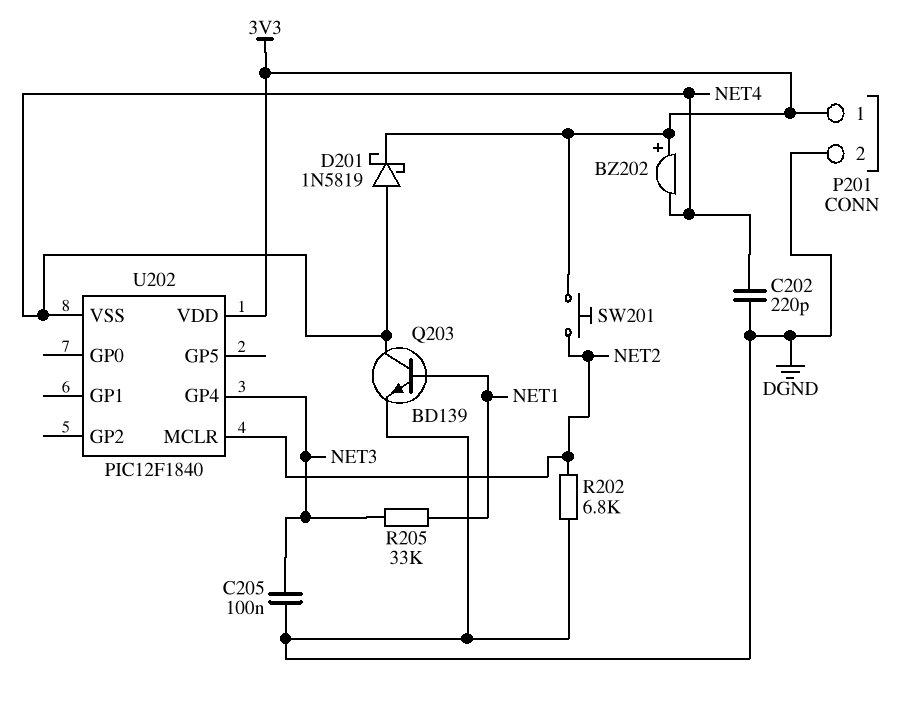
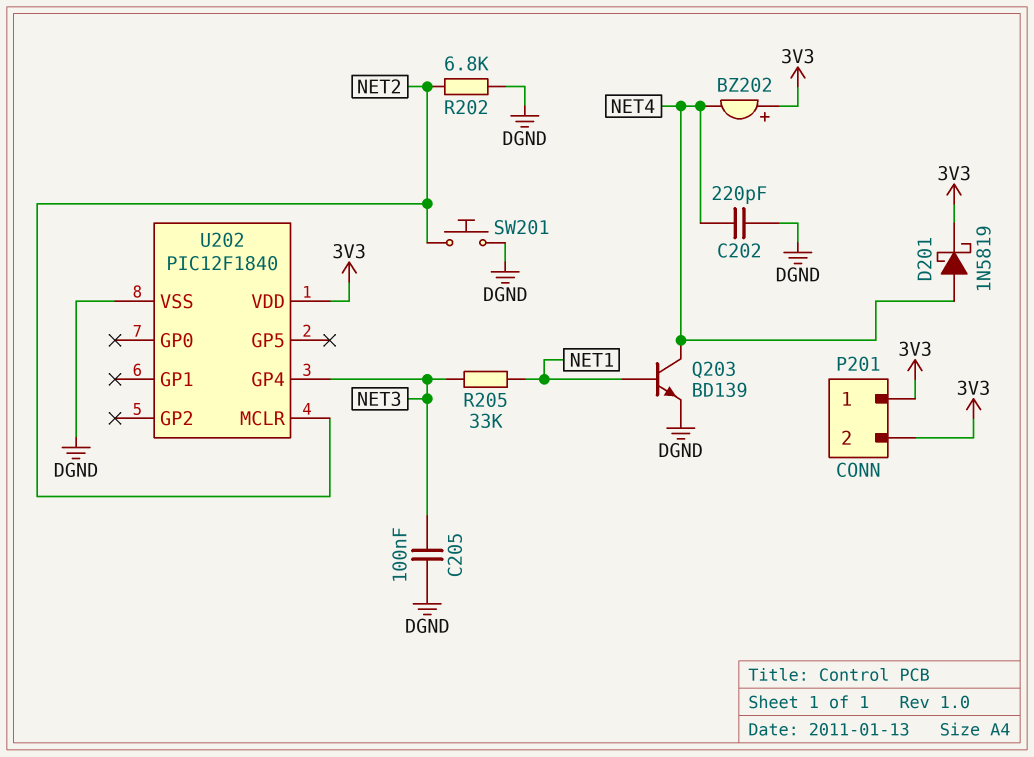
P201 pin 2: DGND -> 3V3
SW201: button (3V3, NET2) -> button (DGND, NET2)
U202 pin VSS: NET4 -> DGND

